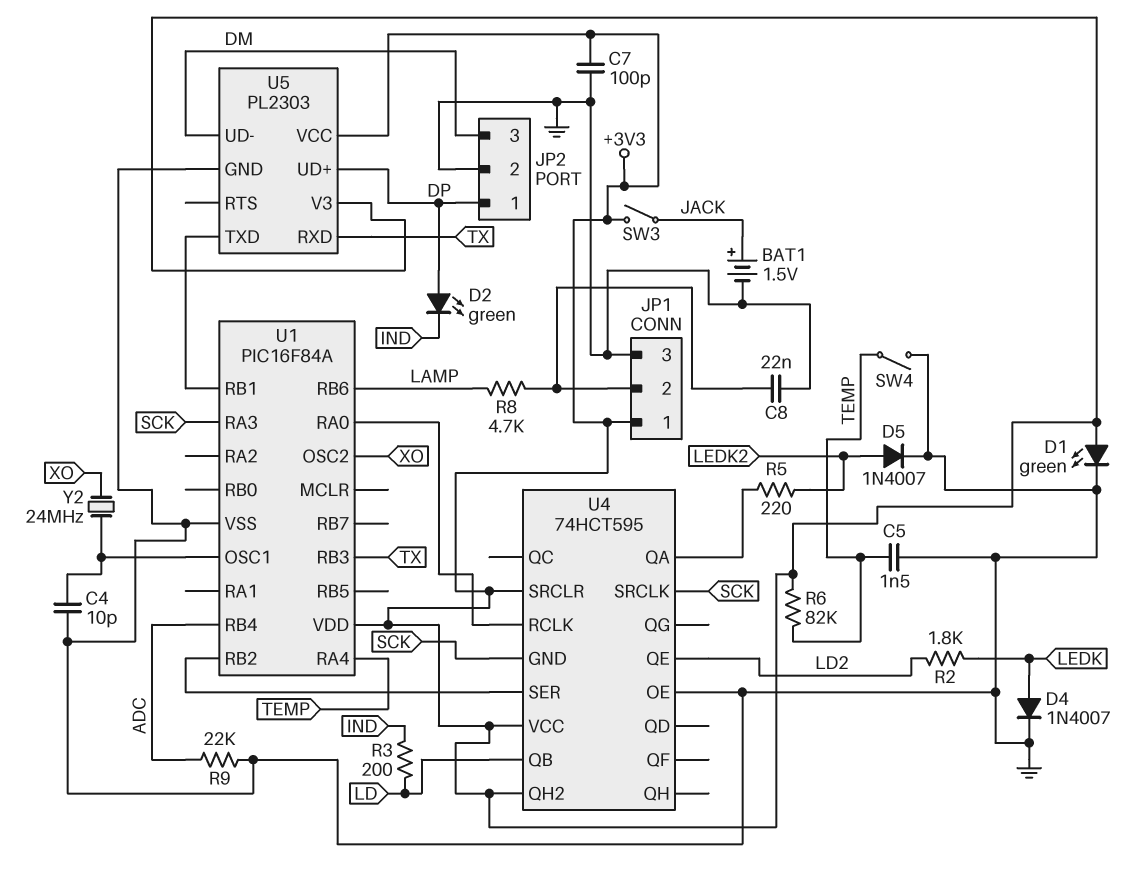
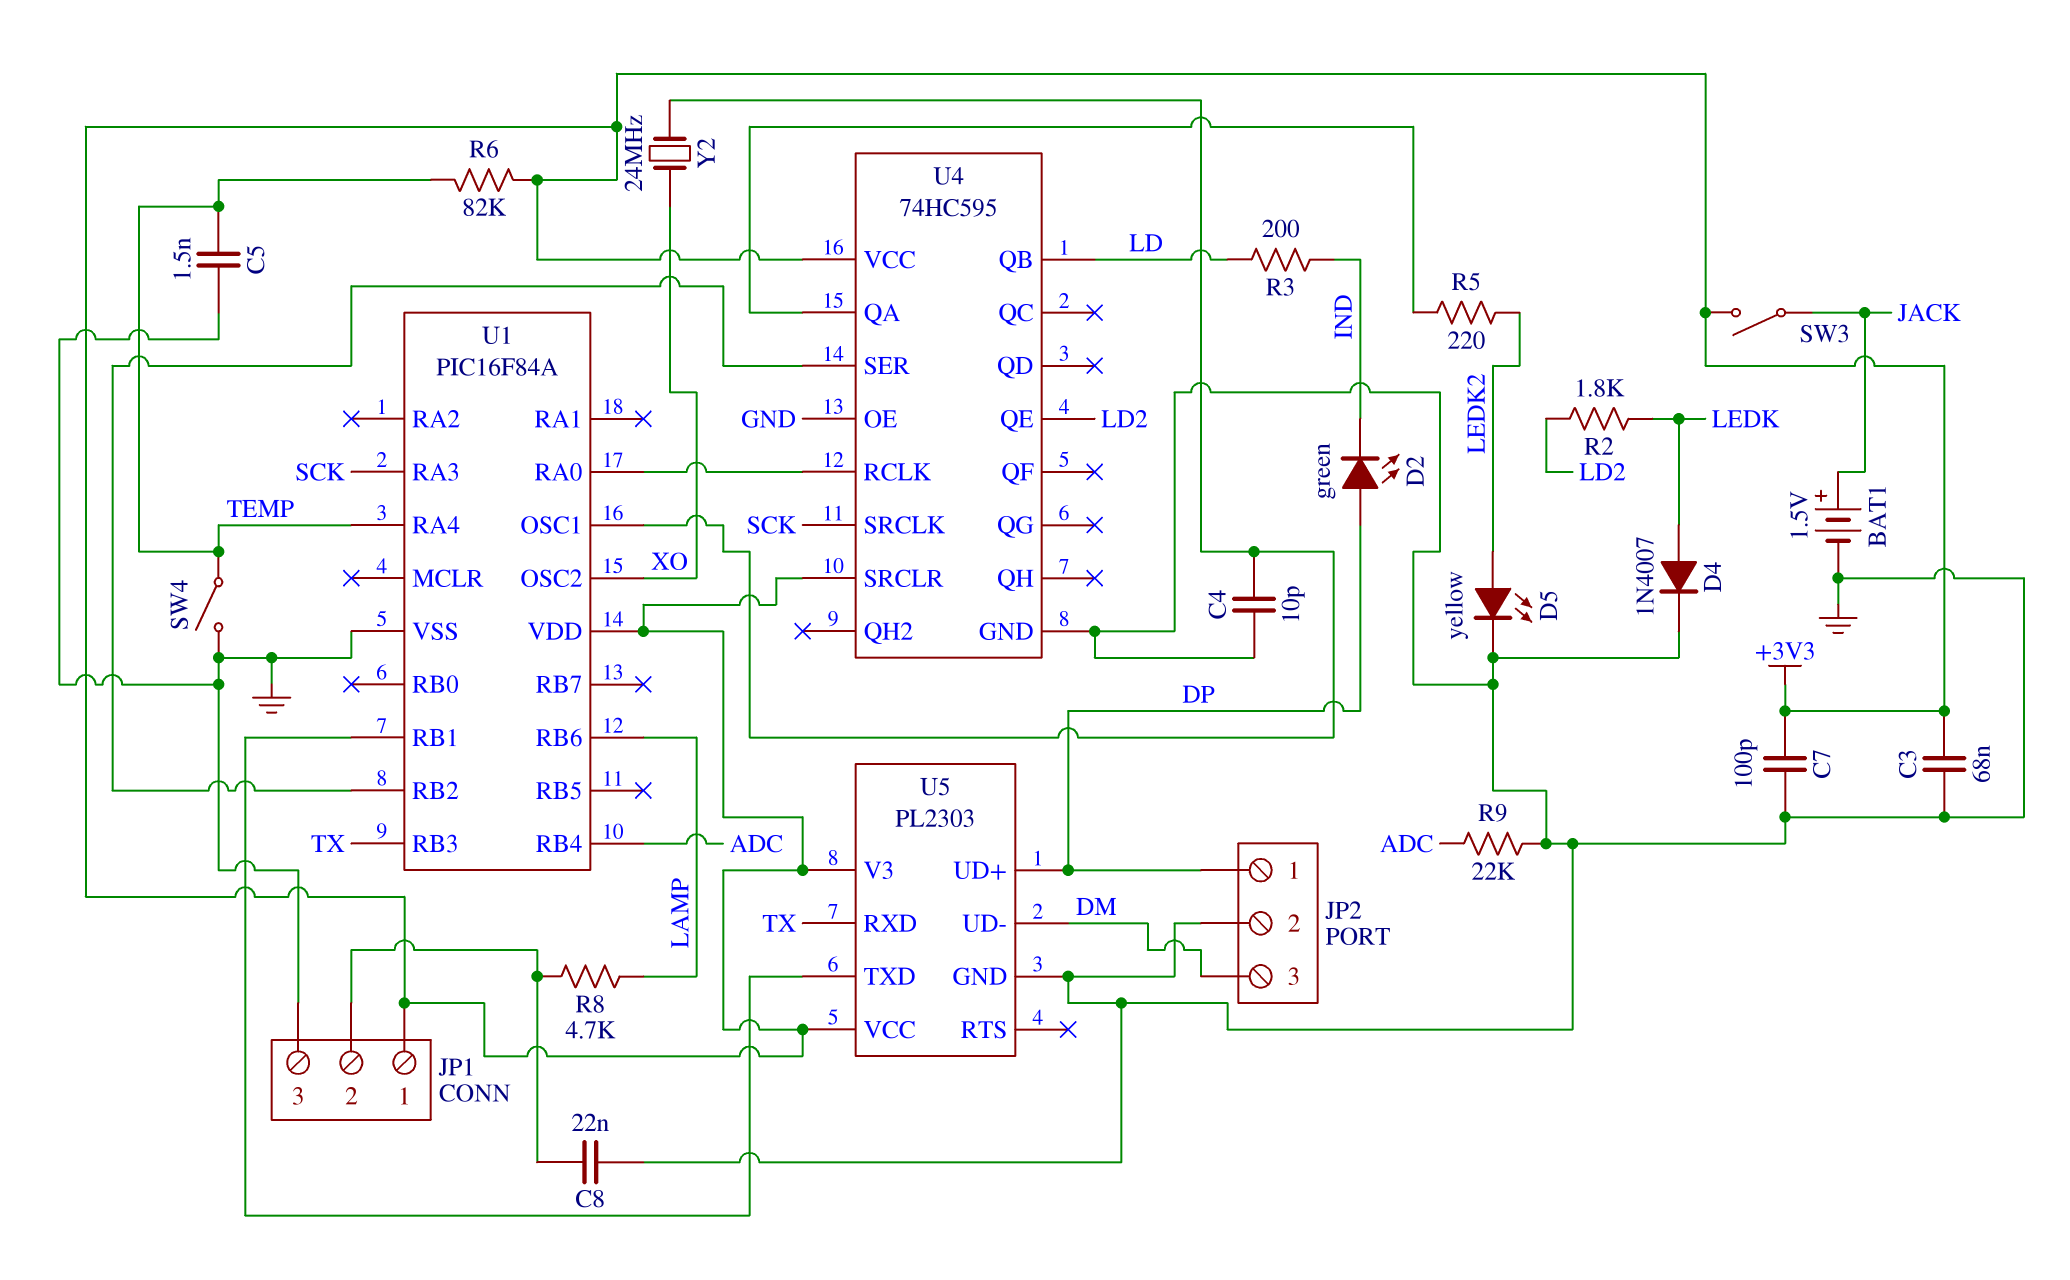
C3: none -> 68nF (+3V3, GND)
D1: LED green (A +3V3, K GND) -> none
D5: diode 1N4007 (A LEDK2, K GND) -> LED yellow (A LEDK2, K GND)
U4: 74HCT595 -> 74HC595
U4 pin GND: SCK -> GND
U4 pin QH2: +3V3 -> none

